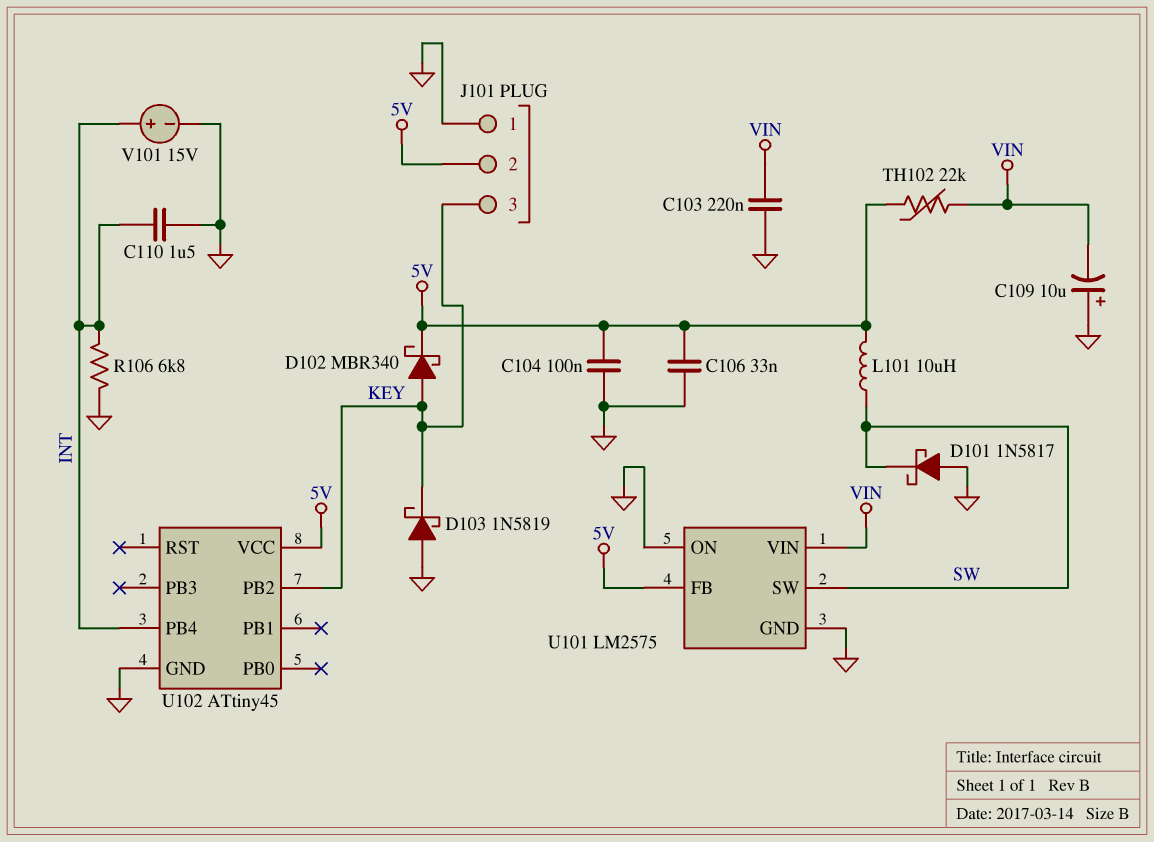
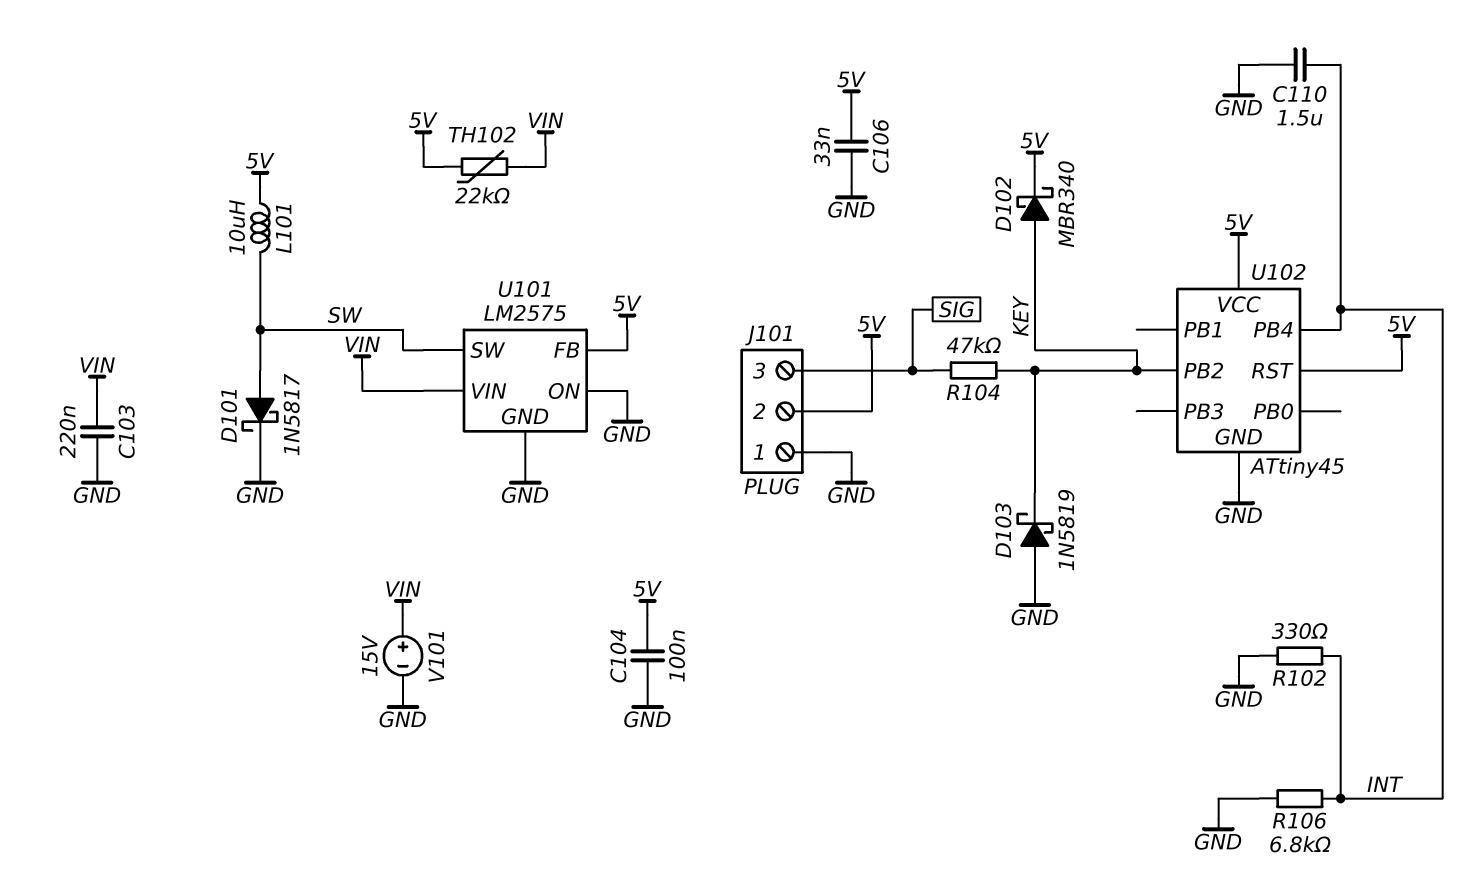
C109: 10uF (plus GND, minus VIN) -> none
D101: schottky 1N5817 (A GND, K SW) -> schottky 1N5817 (A SW, K GND)
J101 pin 3: KEY -> SIG
R102: none -> 330 (GND, INT)
R104: none -> 47k (KEY, SIG)
U102 pin RST: none -> 5V
V101: 15V (plus INT, minus GND) -> 15V (plus VIN, minus GND)

